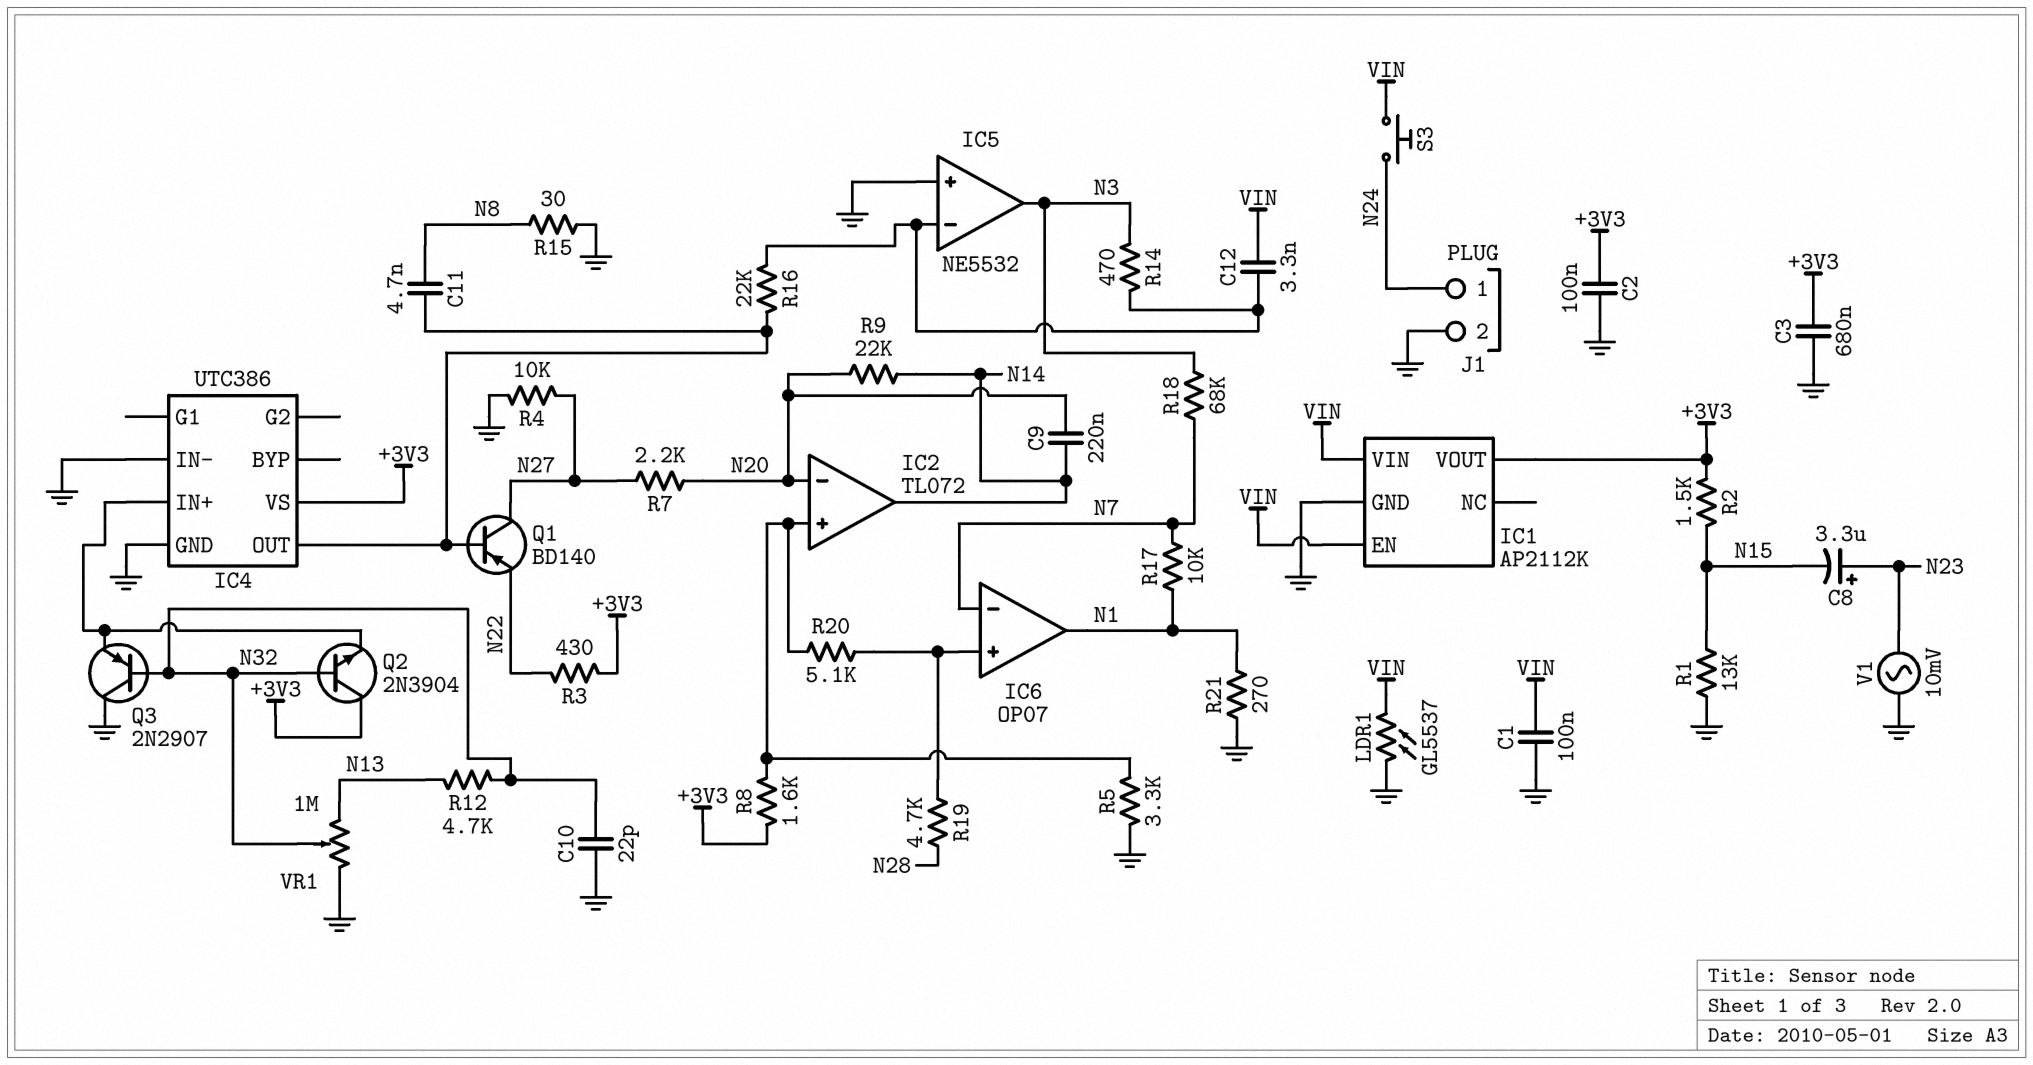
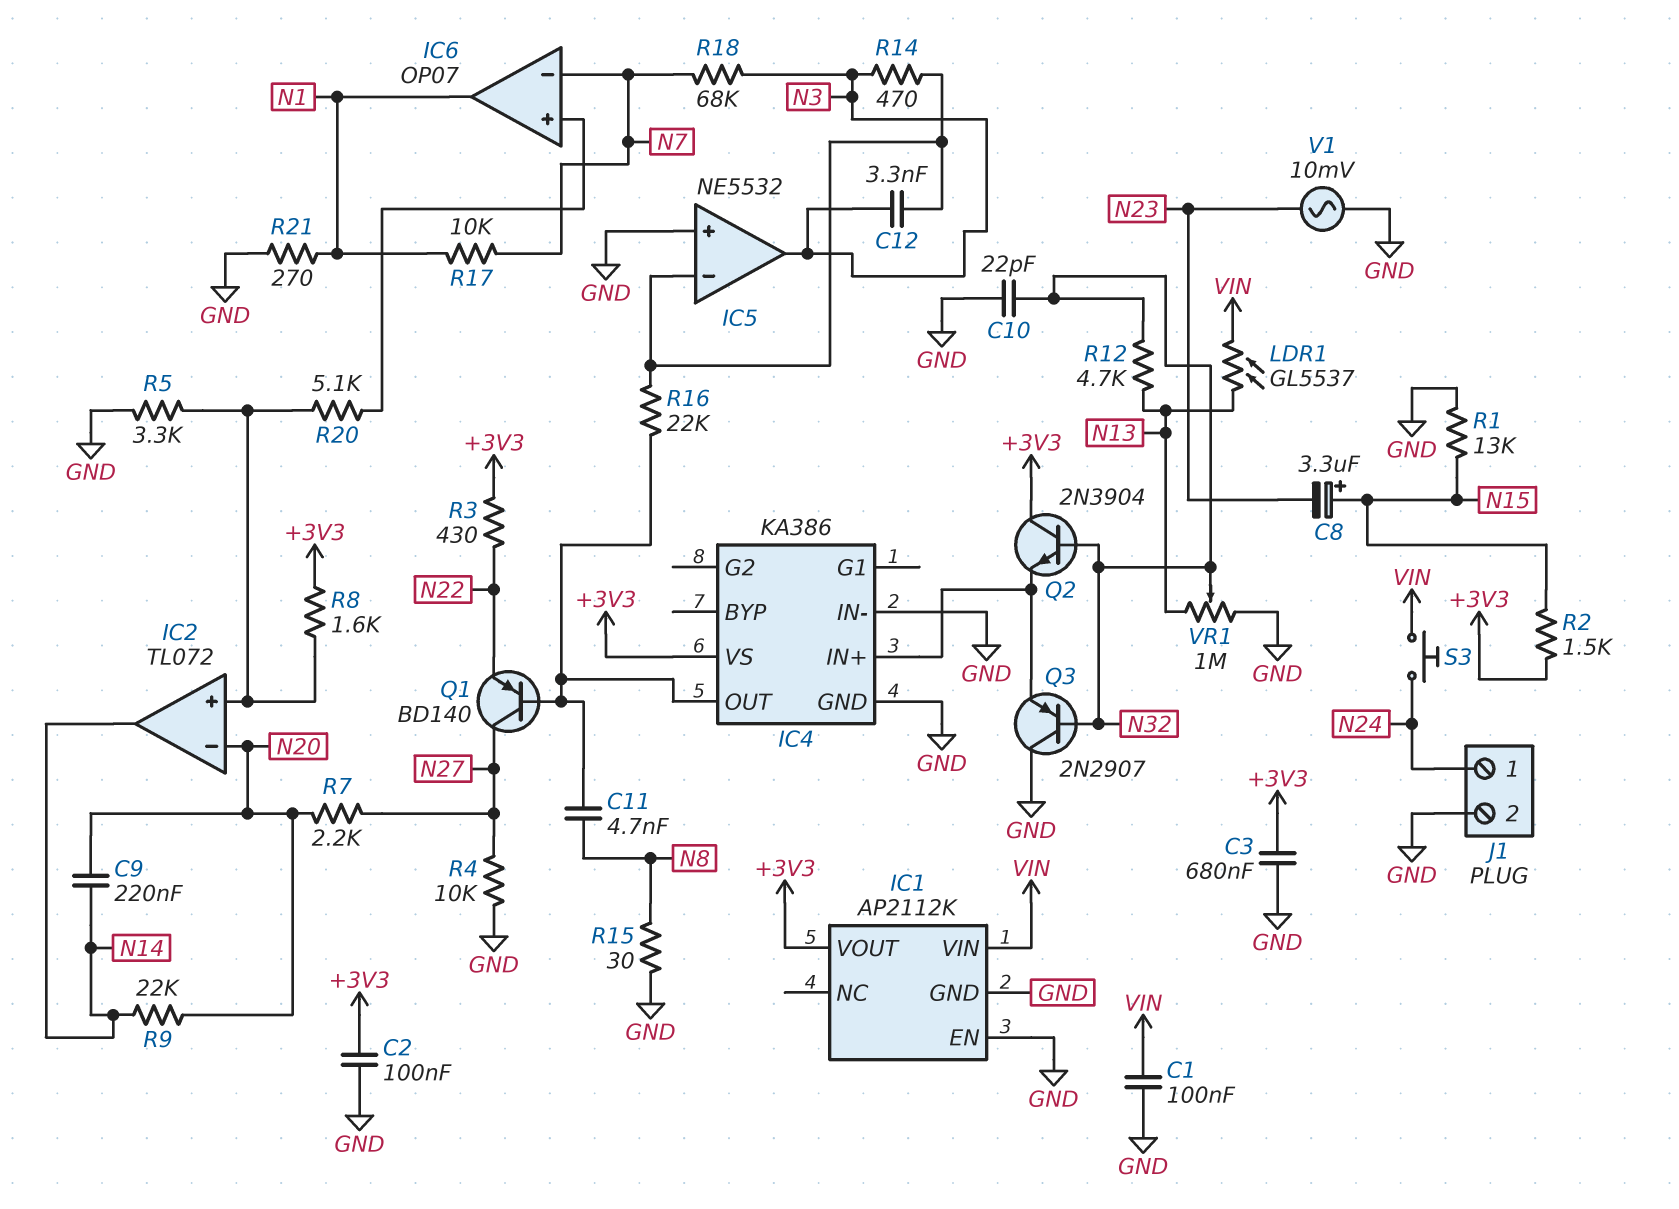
C8: 3.3uF (plus N23, minus N15) -> 3.3uF (plus N15, minus N23)
C12: 3.3nF (IC5/in-, VIN) -> 3.3nF (IC5/in-, N3)
IC1 pin EN: VIN -> GND
IC4: UTC386 -> KA386
LDR1: GL5537 (GND, VIN) -> GL5537 (N13, VIN)
R19: 4.7k (IC6/in+, N28) -> none

